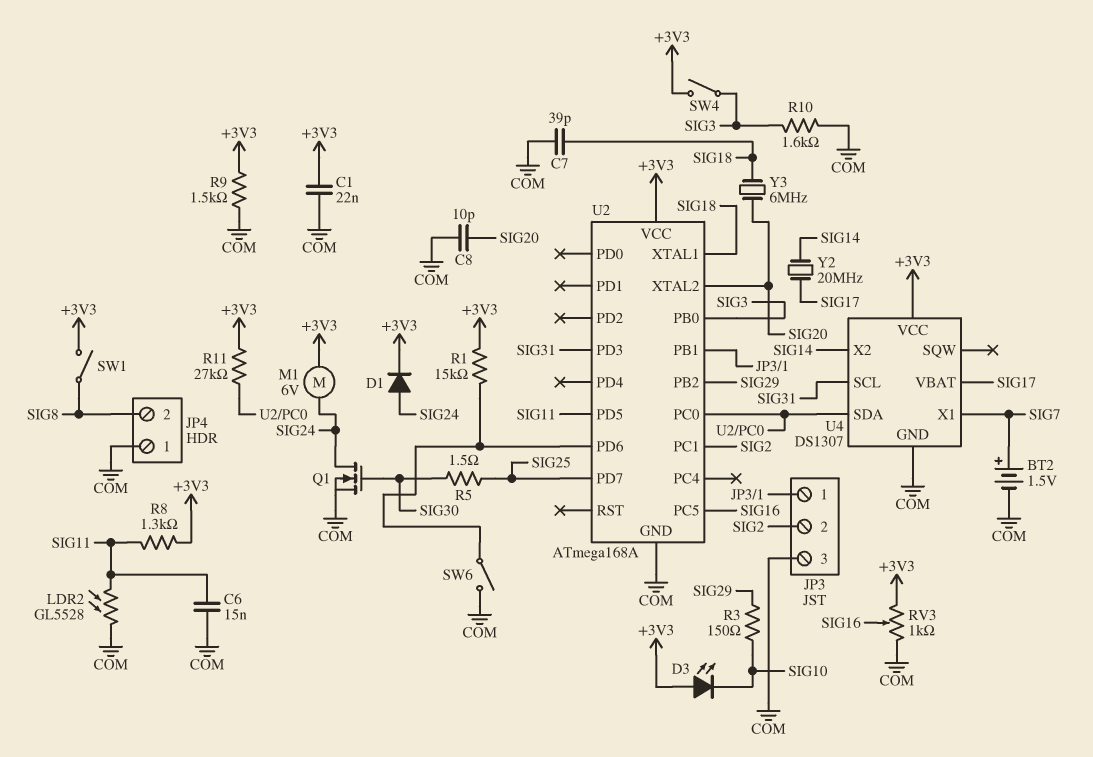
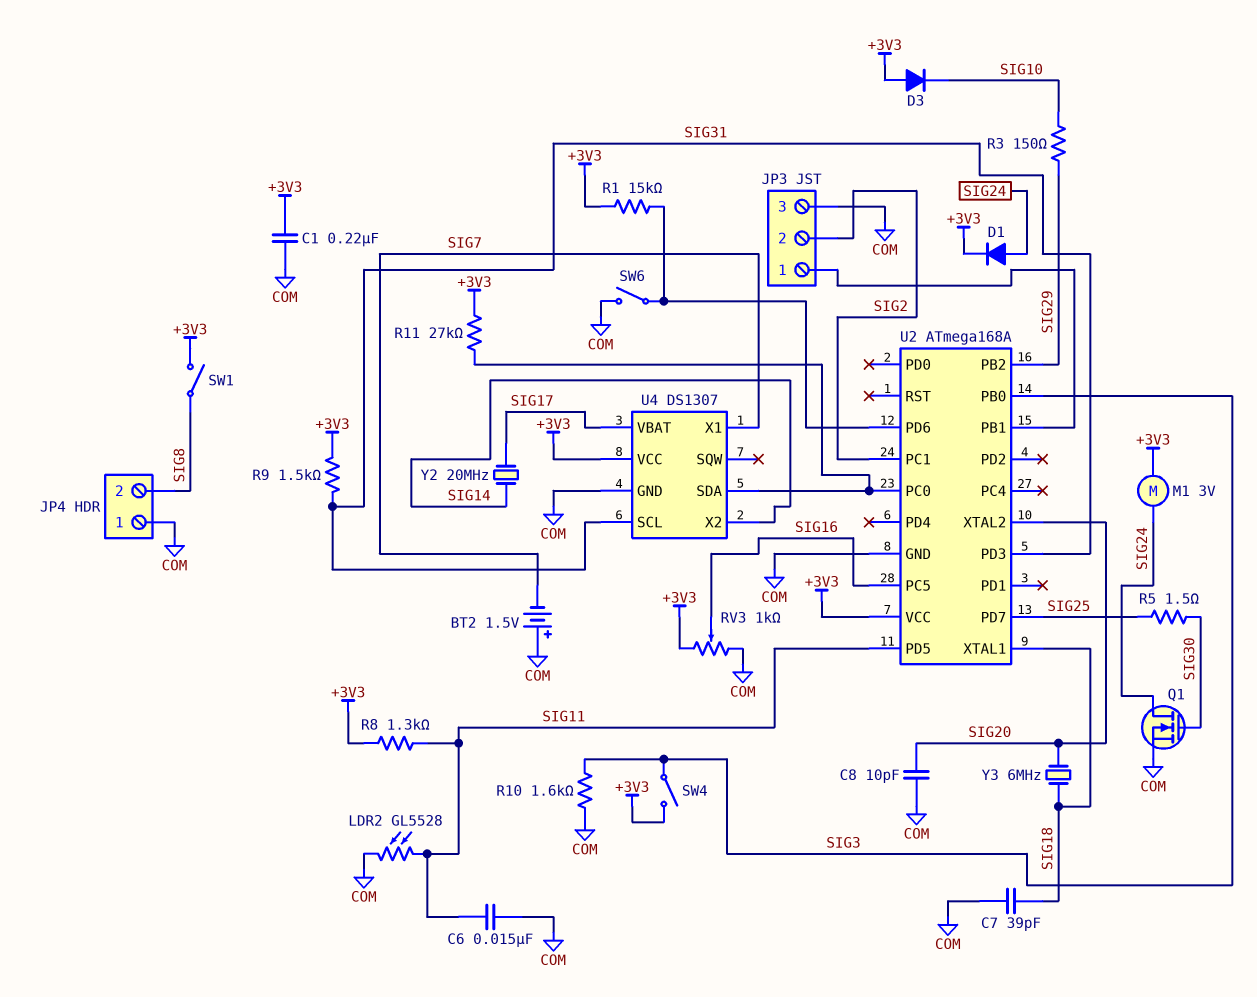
BT2: 1.5V (plus SIG7, minus COM) -> 1.5V (plus COM, minus SIG7)
C1: 22nF (+3V3, COM) -> 220nF (+3V3, COM)
D3: LED (A +3V3, K SIG10) -> diode (A +3V3, K SIG10)
M1: motor 6V (+3V3, SIG24) -> motor 3V (+3V3, SIG24)
R9: 1.5k (+3V3, COM) -> 1.5k (+3V3, SIG31)

